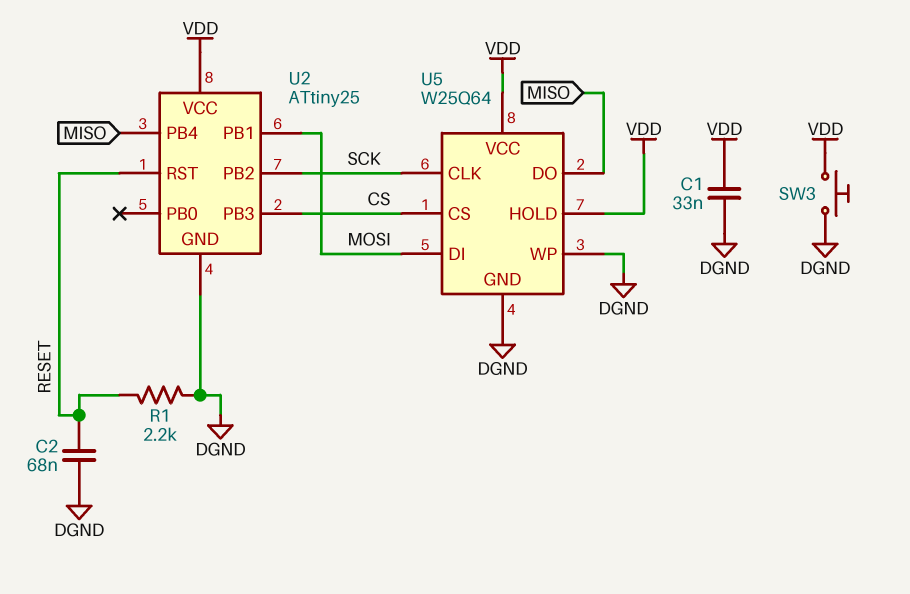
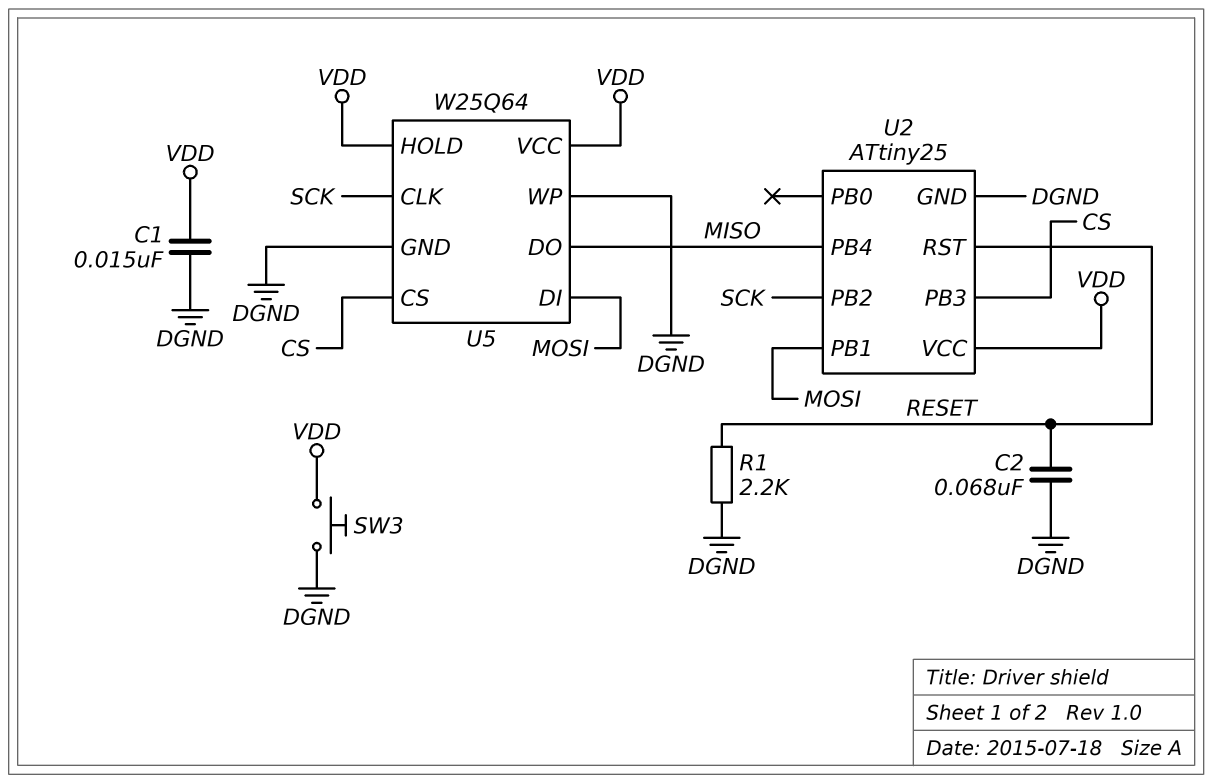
C1: 33nF (DGND, VDD) -> 15nF (DGND, VDD)

